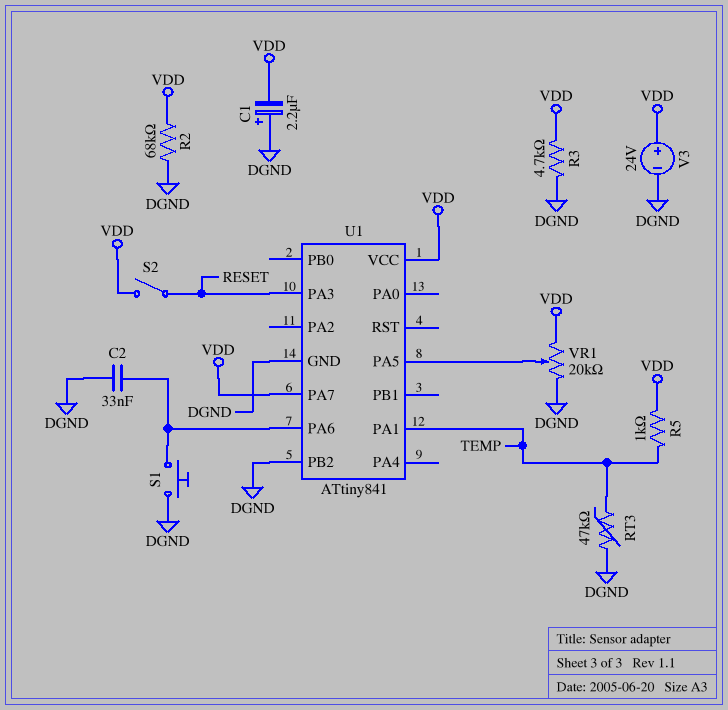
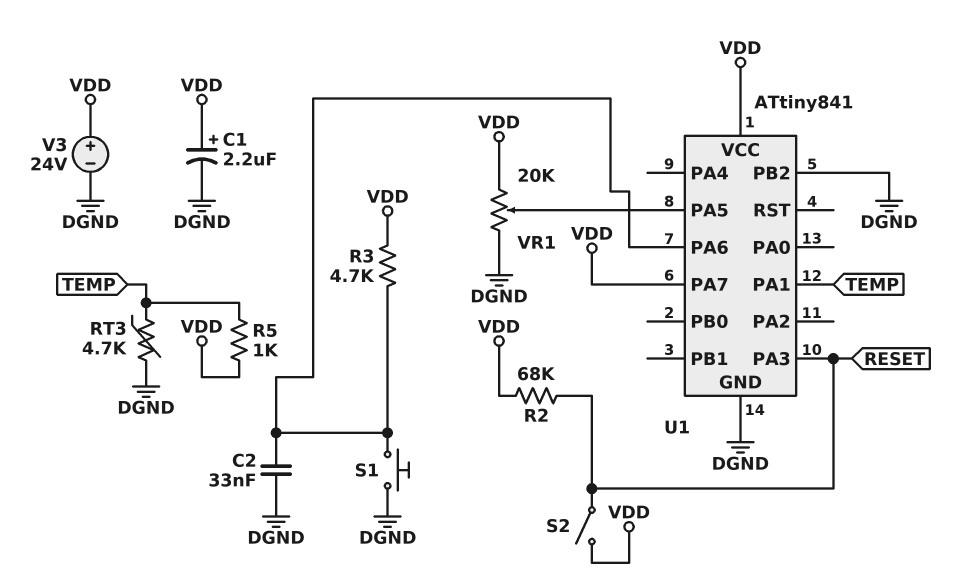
C1: 2.2uF (plus DGND, minus VDD) -> 2.2uF (plus VDD, minus DGND)
R2: 68k (DGND, VDD) -> 68k (RESET, VDD)
R3: 4.7k (DGND, VDD) -> 4.7k (U1/PA6, VDD)
RT3: 47k (DGND, TEMP) -> 4.7k (DGND, TEMP)

